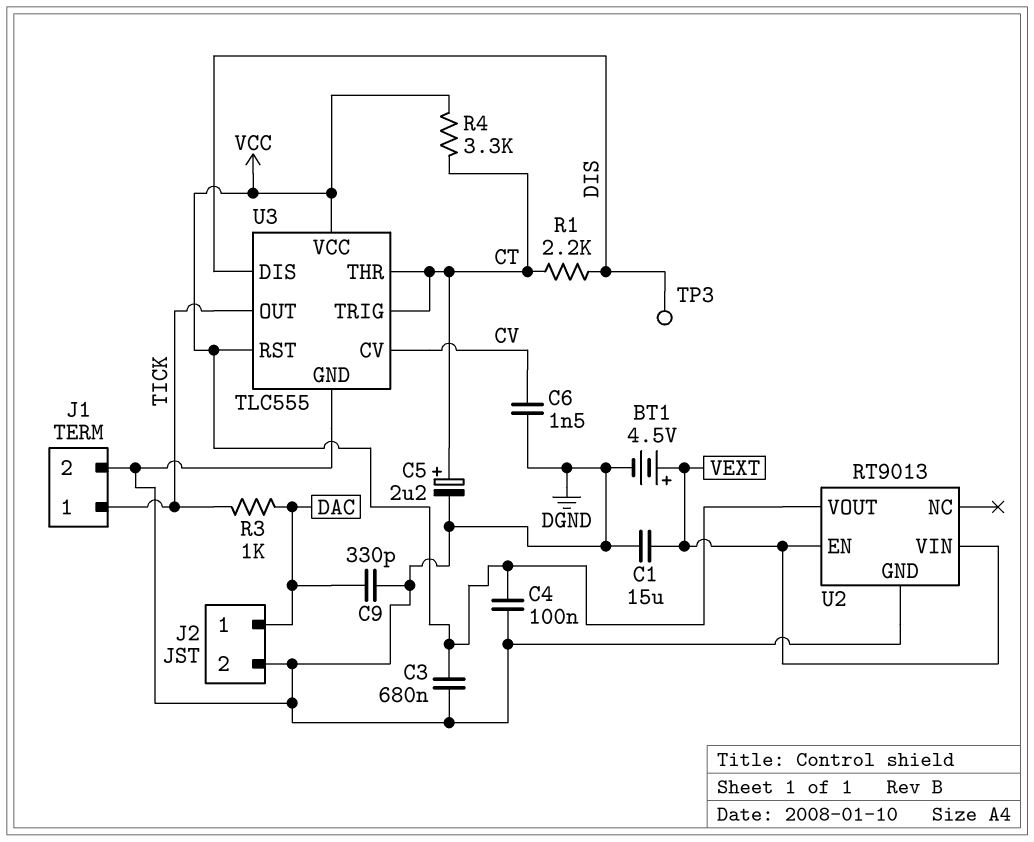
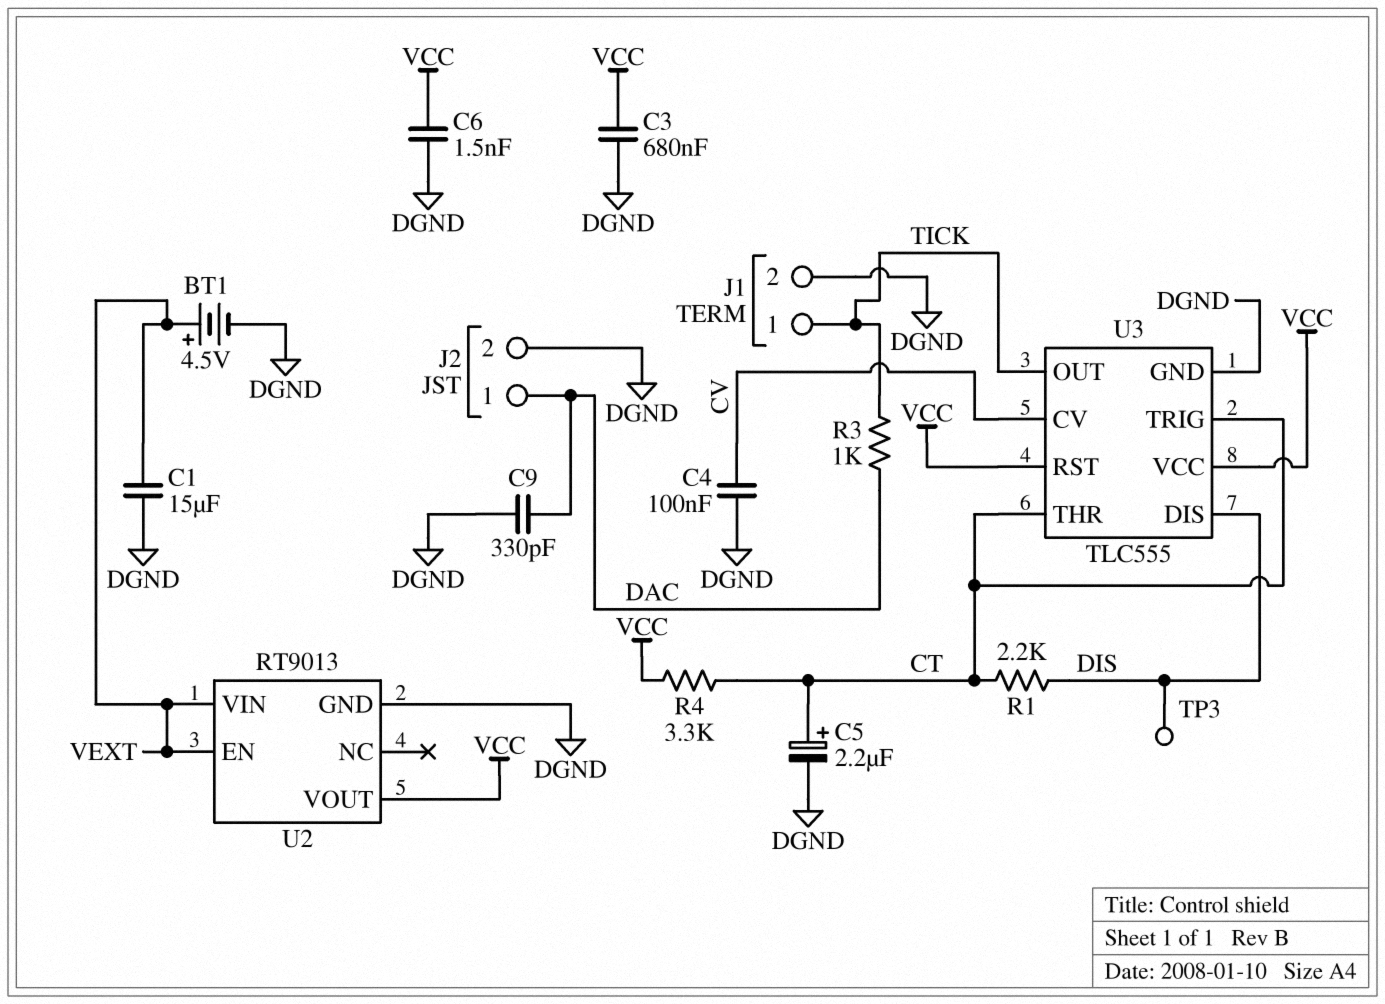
C4: 100nF (DGND, VCC) -> 100nF (CV, DGND)
C6: 1.5nF (CV, DGND) -> 1.5nF (DGND, VCC)

